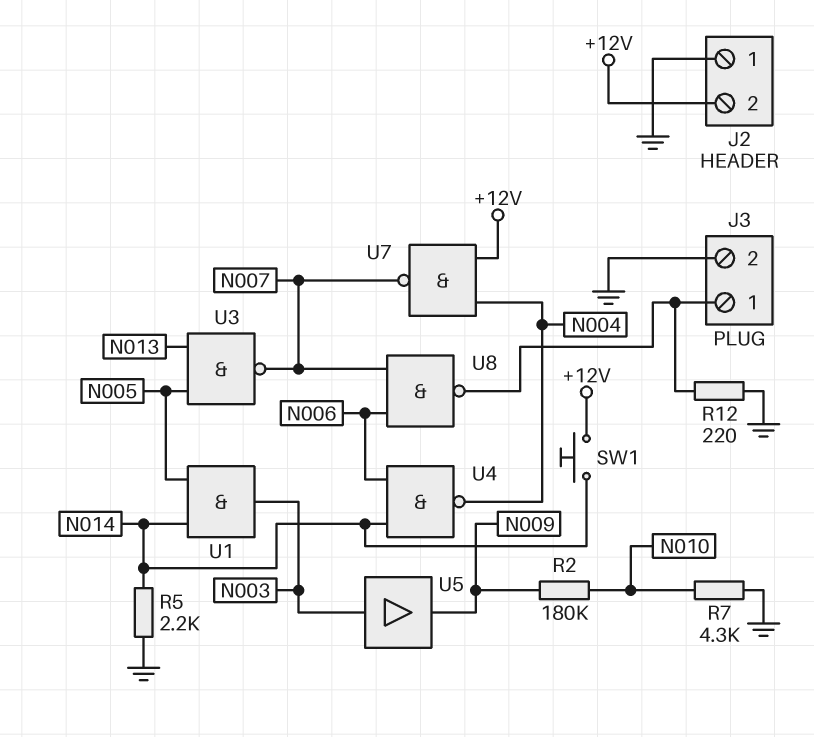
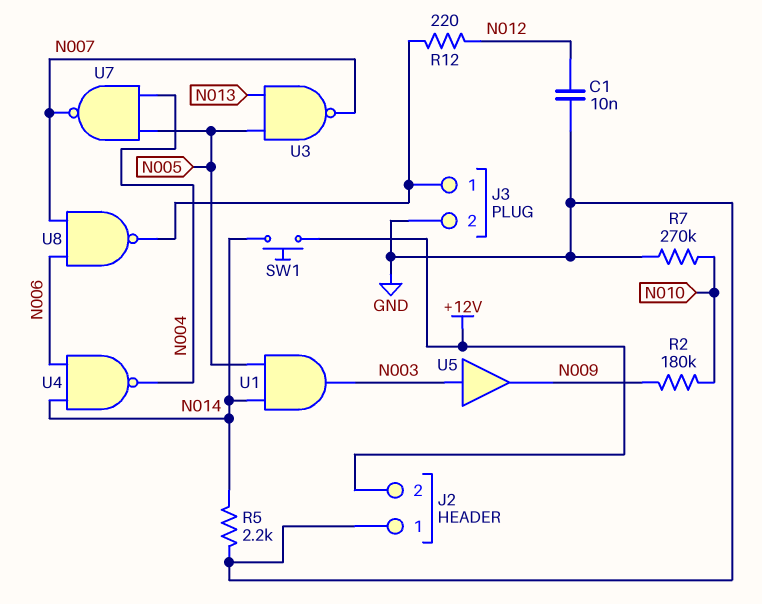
C1: none -> 10nF (GND, N012)
R7: 4.3k (GND, N010) -> 270k (GND, N010)
R12: 220 (GND, J3/1) -> 220 (J3/1, N012)
U7: NAND (in +12V, in N004, out N007) -> NAND (in N004, in N005, out N007)

